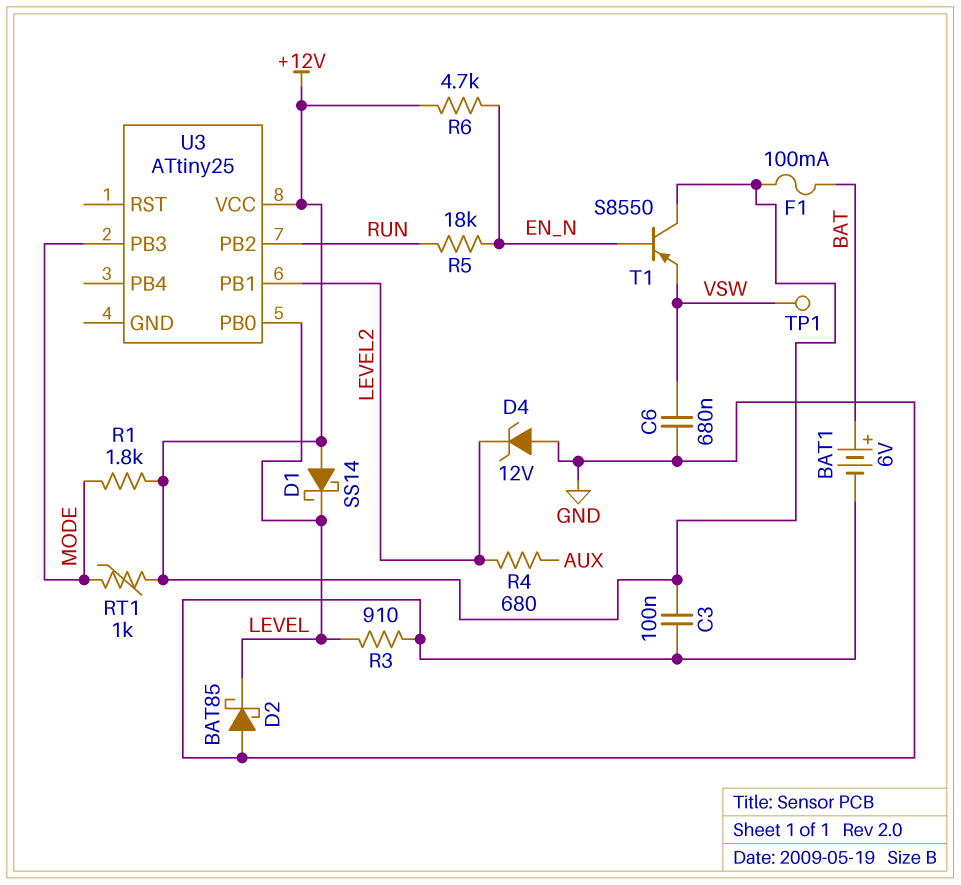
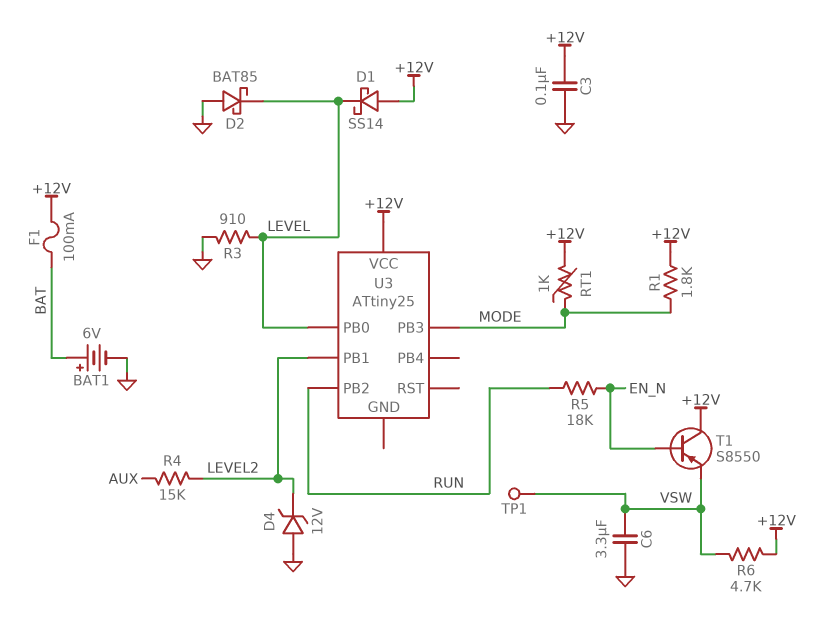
C6: 680nF (GND, VSW) -> 3.3uF (GND, VSW)
R4: 680 (AUX, LEVEL2) -> 15k (AUX, LEVEL2)
R6: 4.7k (+12V, EN_N) -> 4.7k (+12V, VSW)

